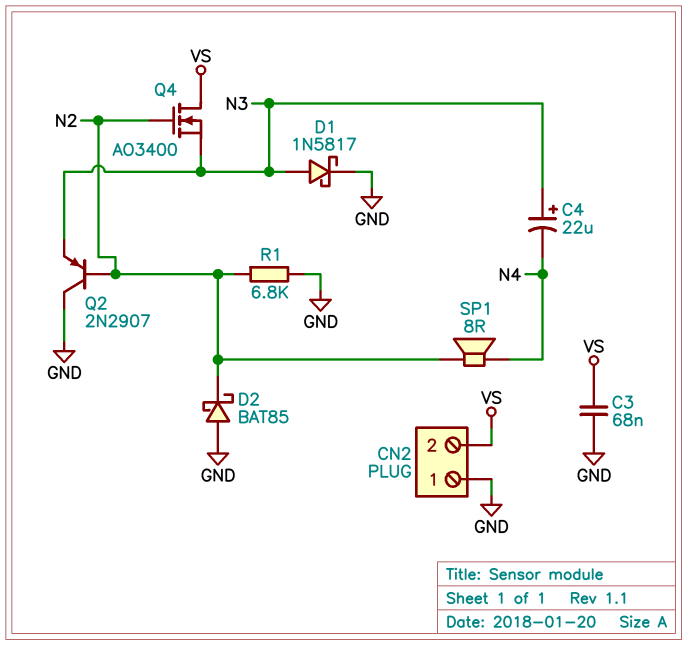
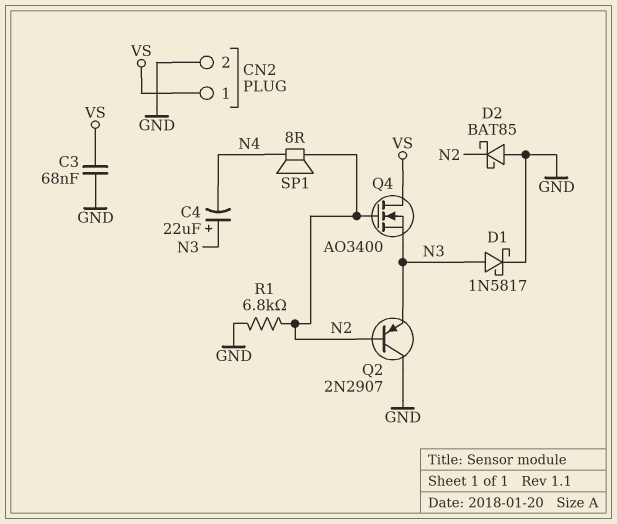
CN2 pin 1: GND -> VS
CN2 pin 2: VS -> GND

